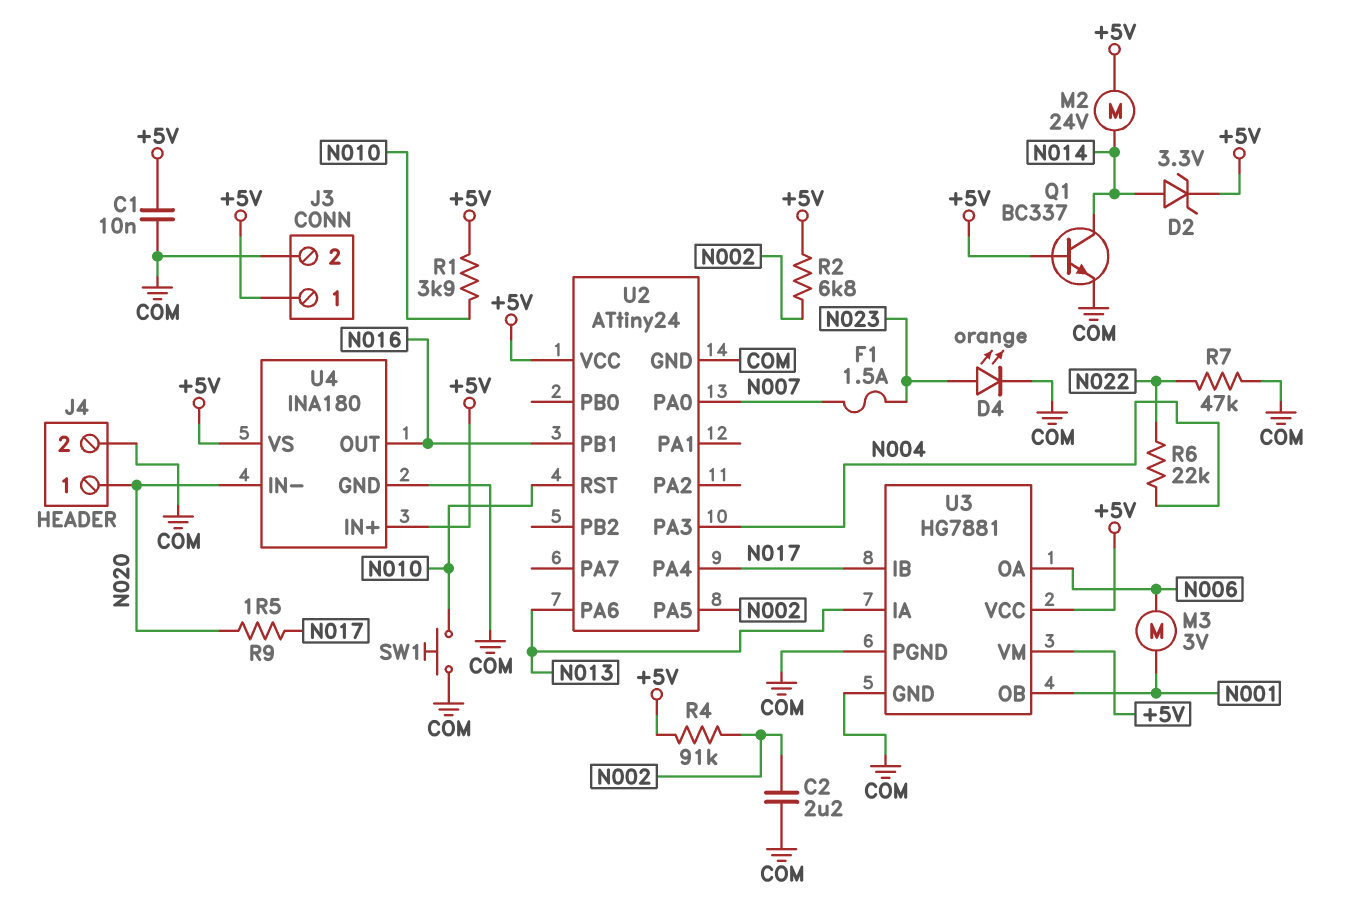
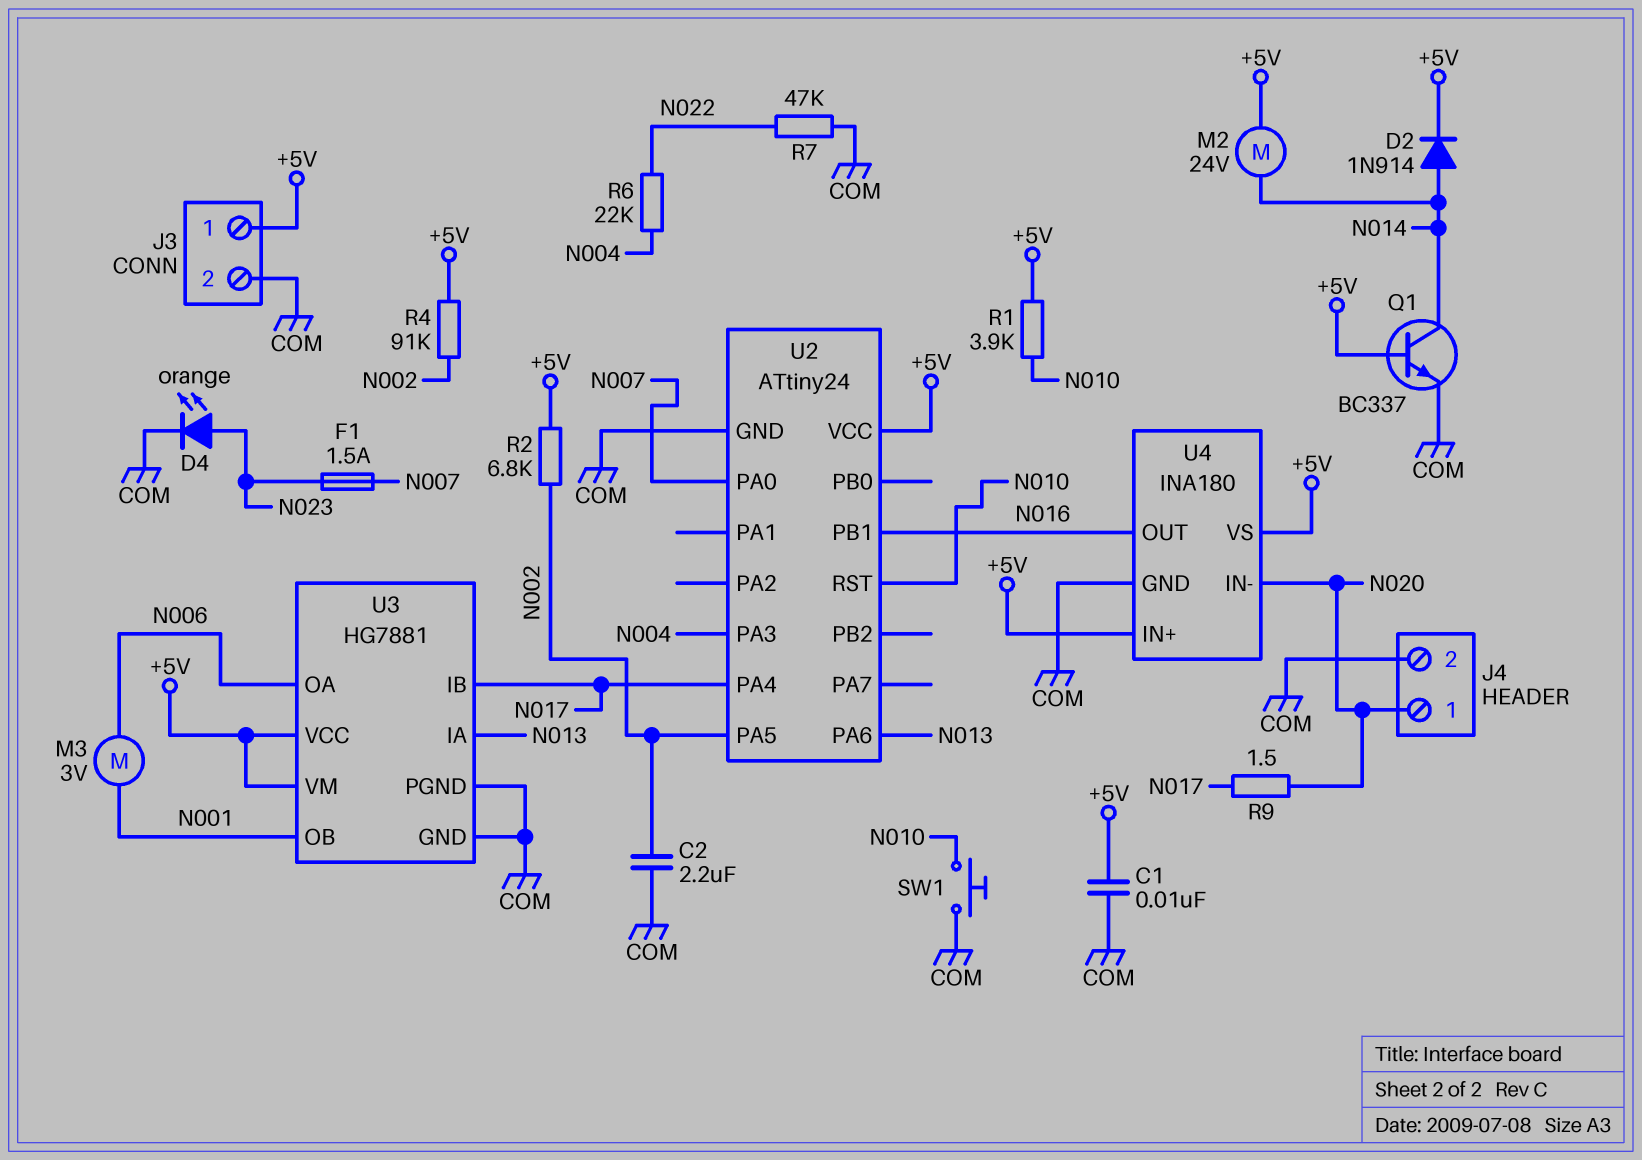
D2: zener 3.3V (A N014, K +5V) -> diode 1N914 (A N014, K +5V)

